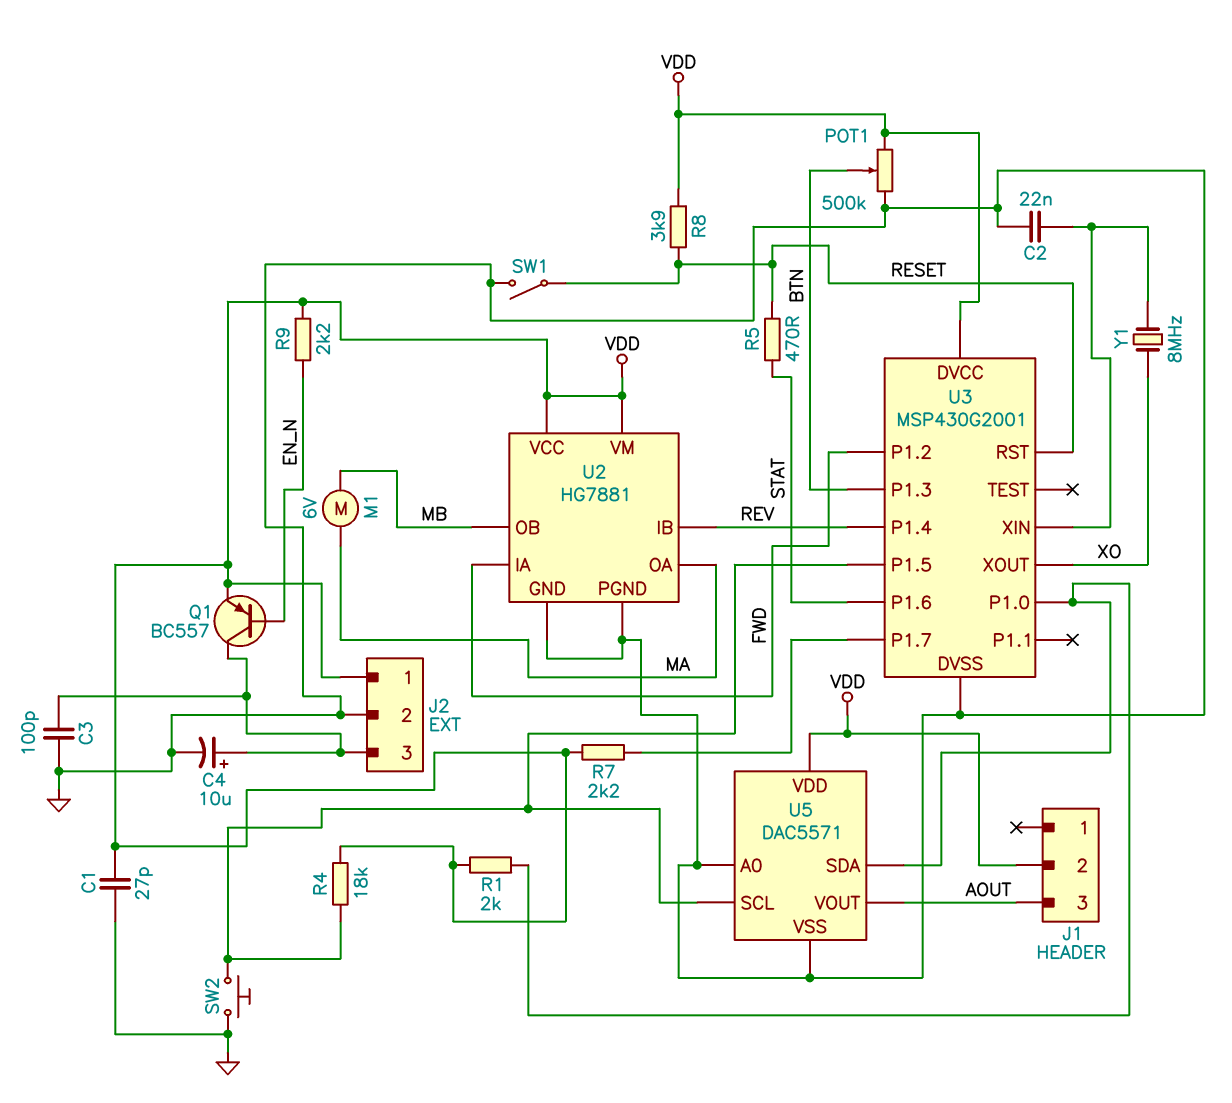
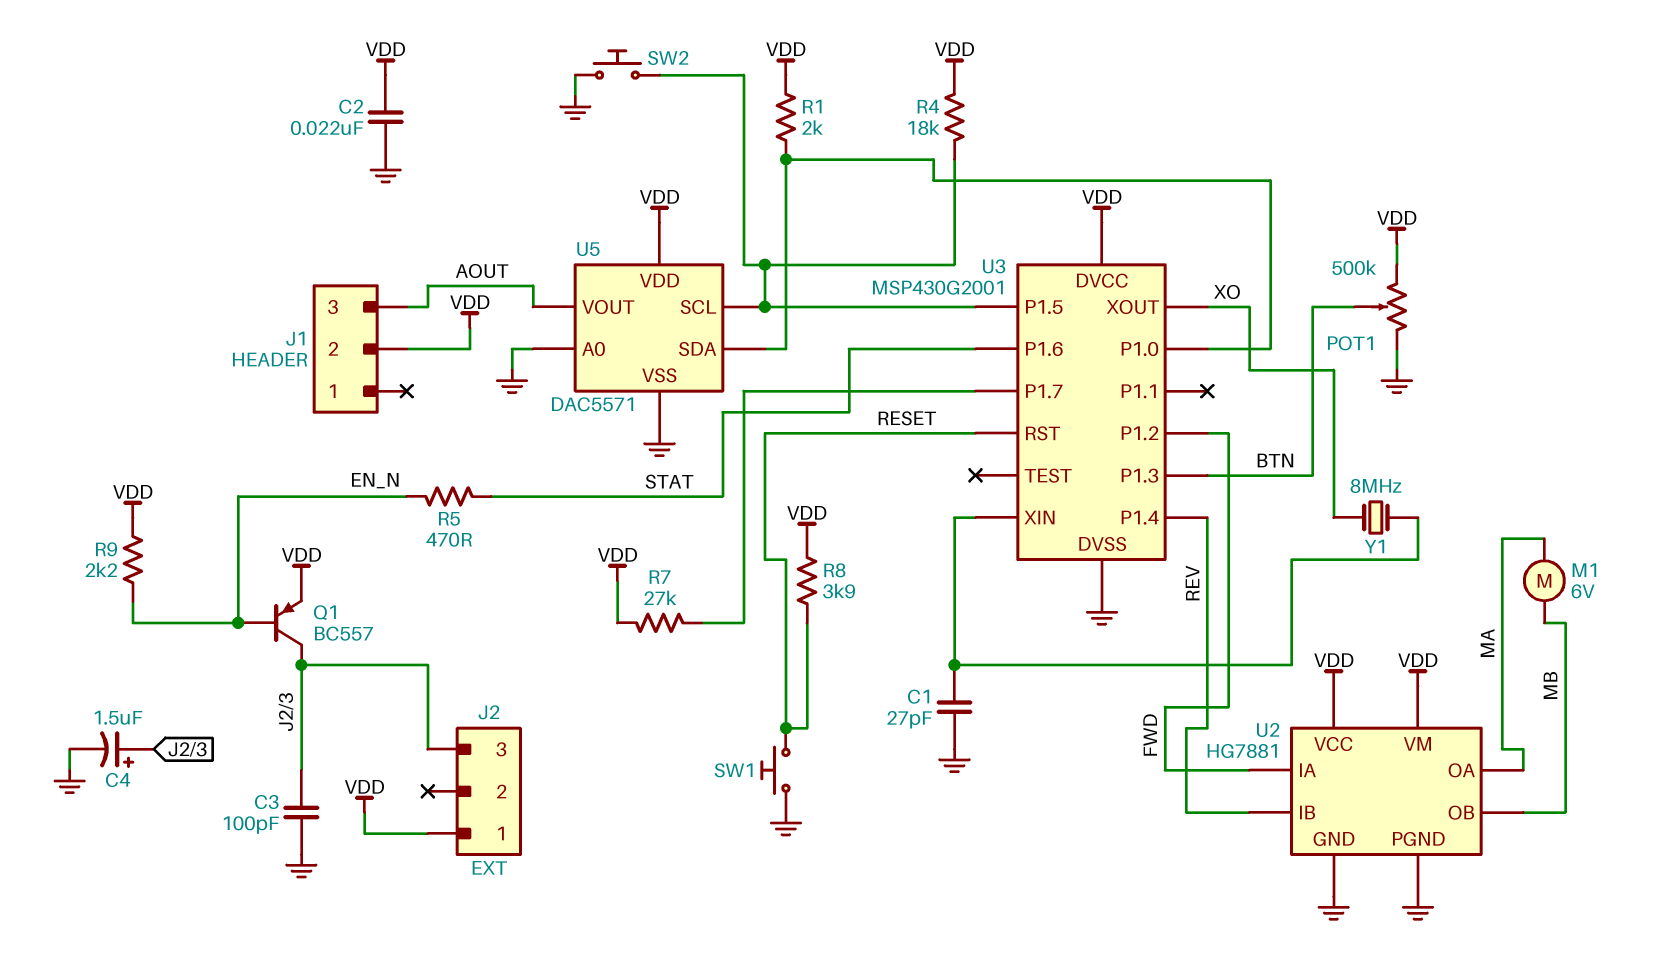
C1: 27pF (GND, VDD) -> 27pF (GND, U3/XIN)
C2: 22nF (GND, U3/XIN) -> 22nF (GND, VDD)
C4: 10uF (plus J2/3, minus GND) -> 1.5uF (plus J2/3, minus GND)
J2 pin 2: GND -> none
R5: 470 (RESET, STAT) -> 470 (EN_N, STAT)
R7: 2.2k (U3/P1.7, VDD) -> 27k (U3/P1.7, VDD)
SW1: switch (GND, RESET) -> button (GND, RESET)

